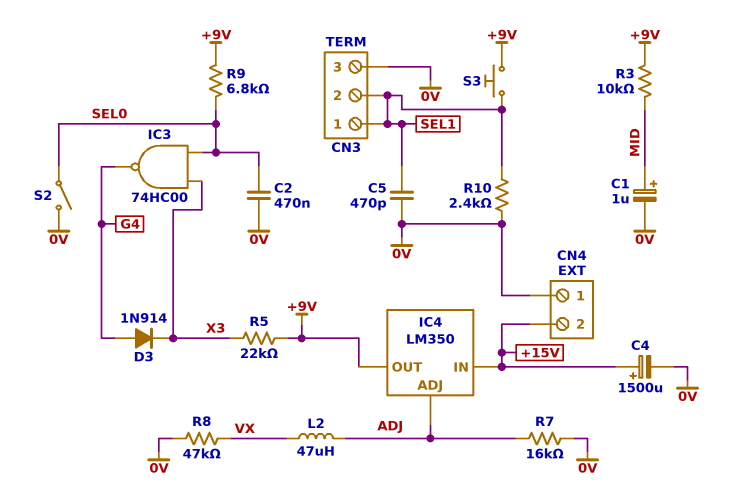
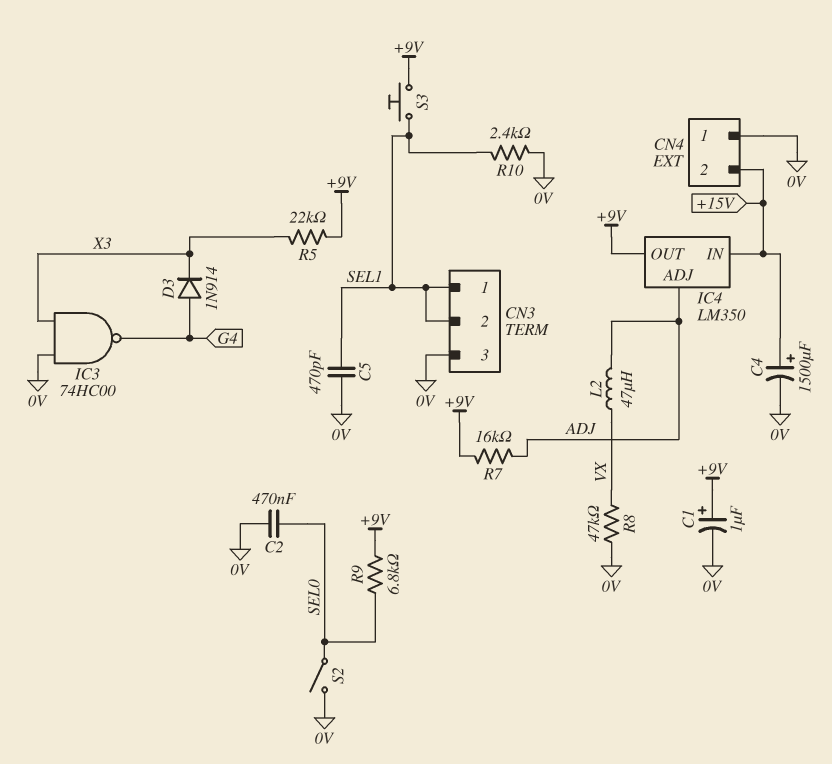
C1: 1uF (plus MID, minus 0V) -> 1uF (plus +9V, minus 0V)
IC3: NAND 74HC00 (in SEL0, in X3, out G4) -> NAND 74HC00 (in 0V, in X3, out G4)
R3: 10k (+9V, MID) -> none
R7: 16k (0V, ADJ) -> 16k (+9V, ADJ)

